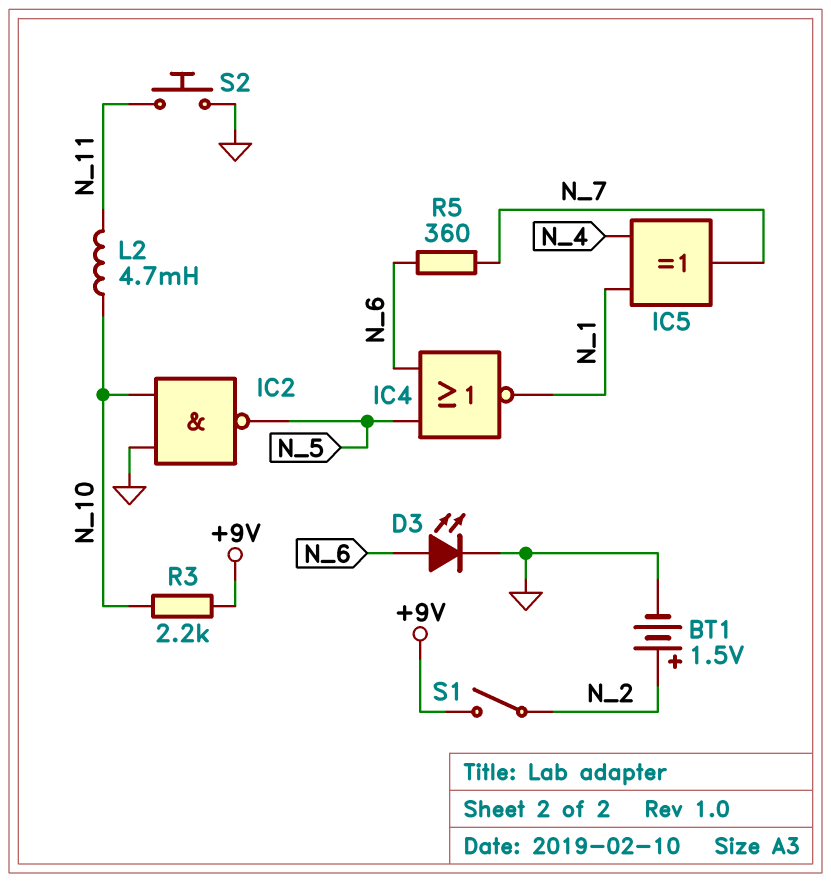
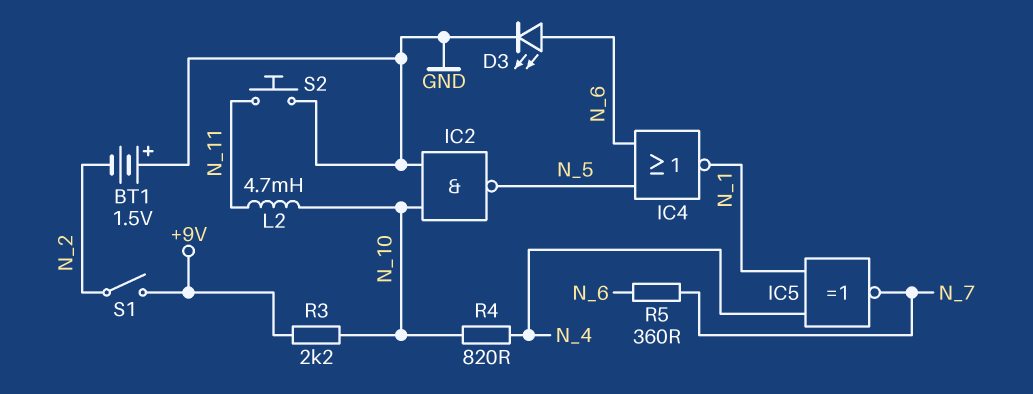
BT1: 1.5V (plus N_2, minus GND) -> 1.5V (plus GND, minus N_2)
IC5: XOR (in N_1, in N_4, out N_7) -> XNOR (in N_1, in N_4, out N_7)
R4: none -> 820 (N_4, N_10)

